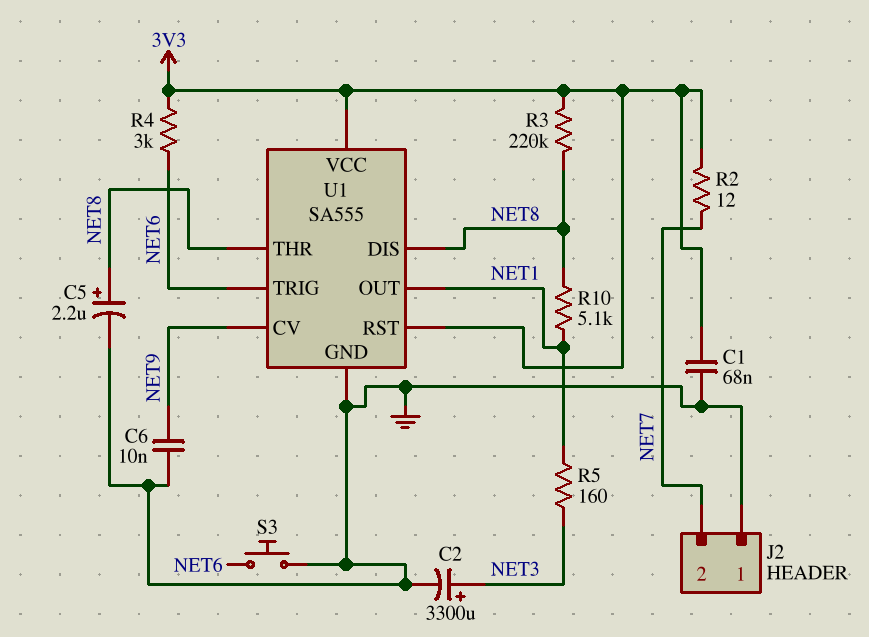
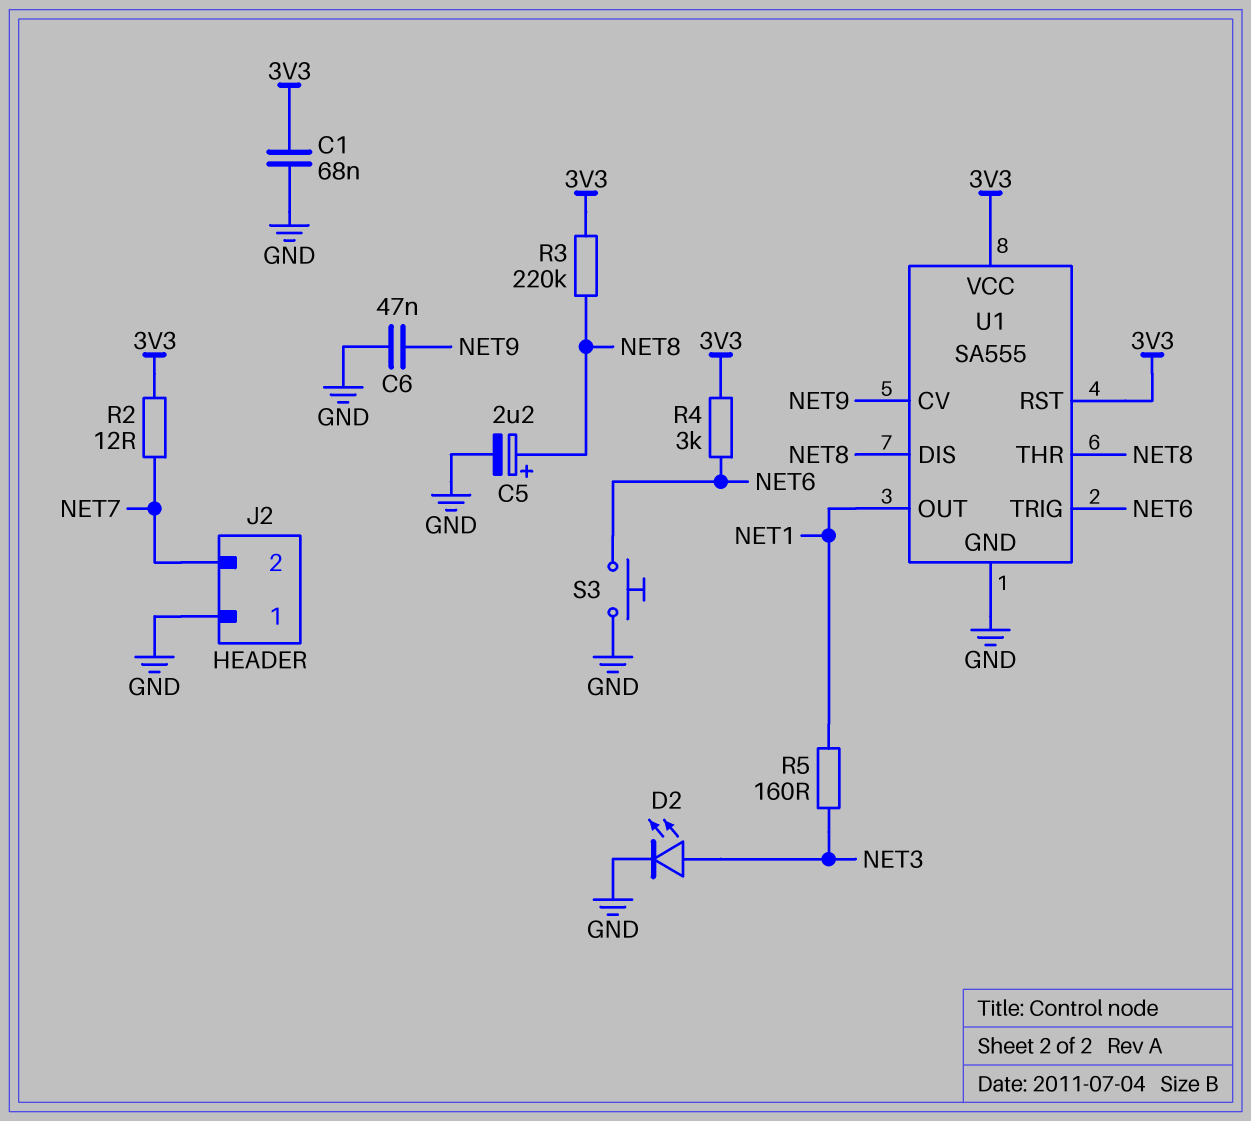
C2: 3300uF (plus NET3, minus GND) -> none
C6: 10nF (GND, NET9) -> 47nF (GND, NET9)
D2: none -> LED (A NET3, K GND)
R10: 5.1k (NET1, NET8) -> none

